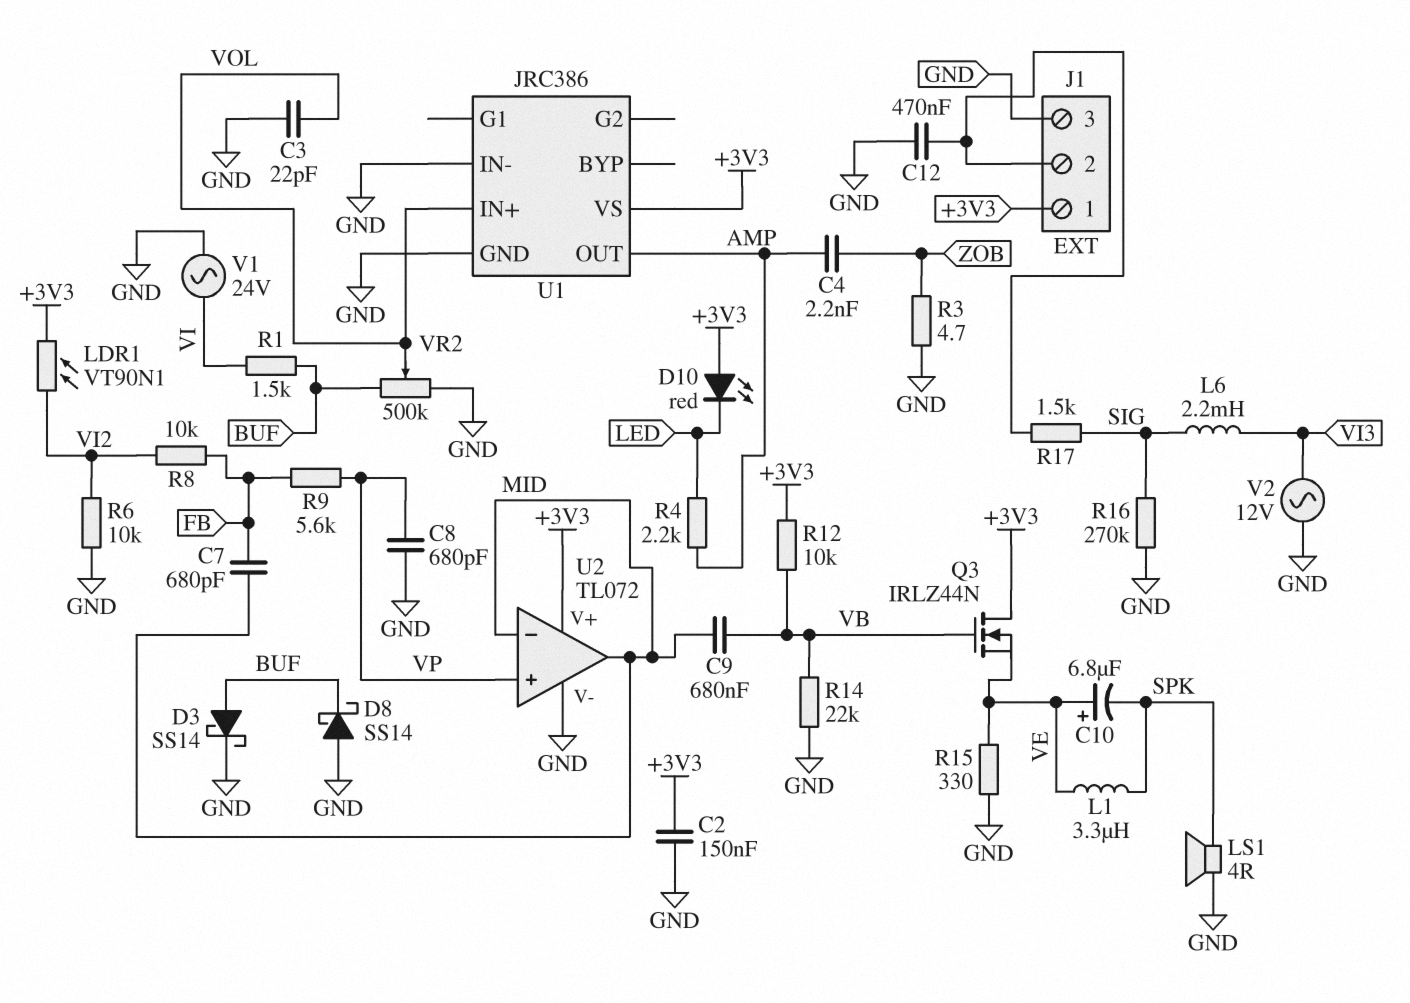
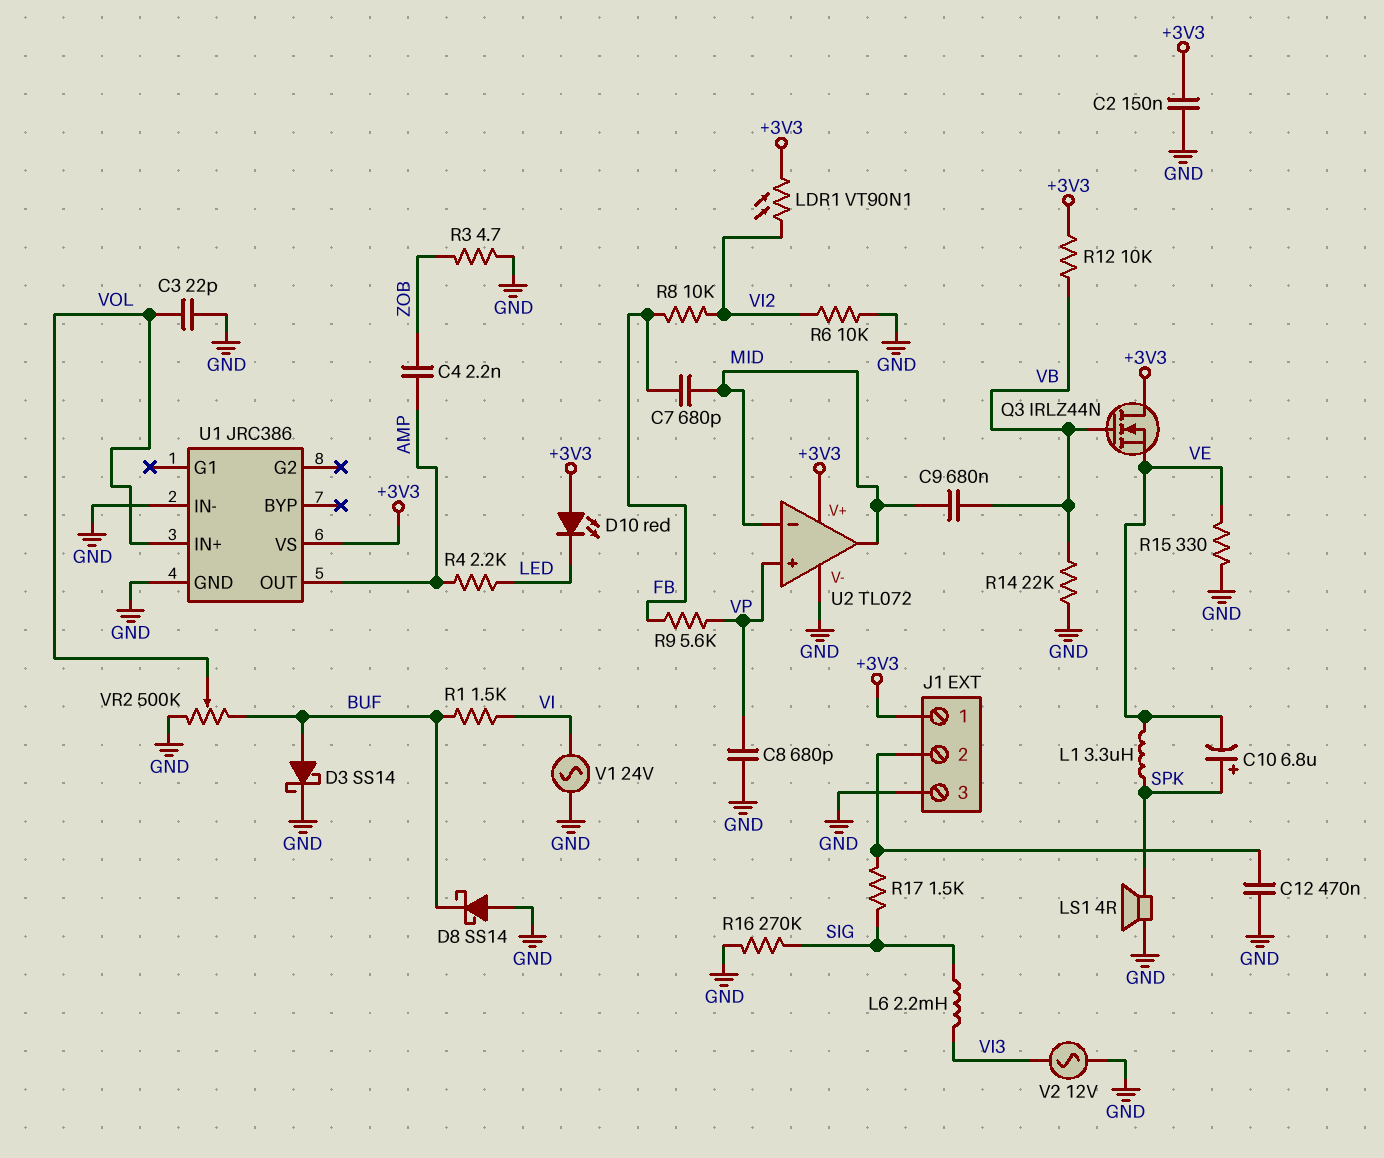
C10: 6.8uF (plus VE, minus SPK) -> 6.8uF (plus SPK, minus VE)

